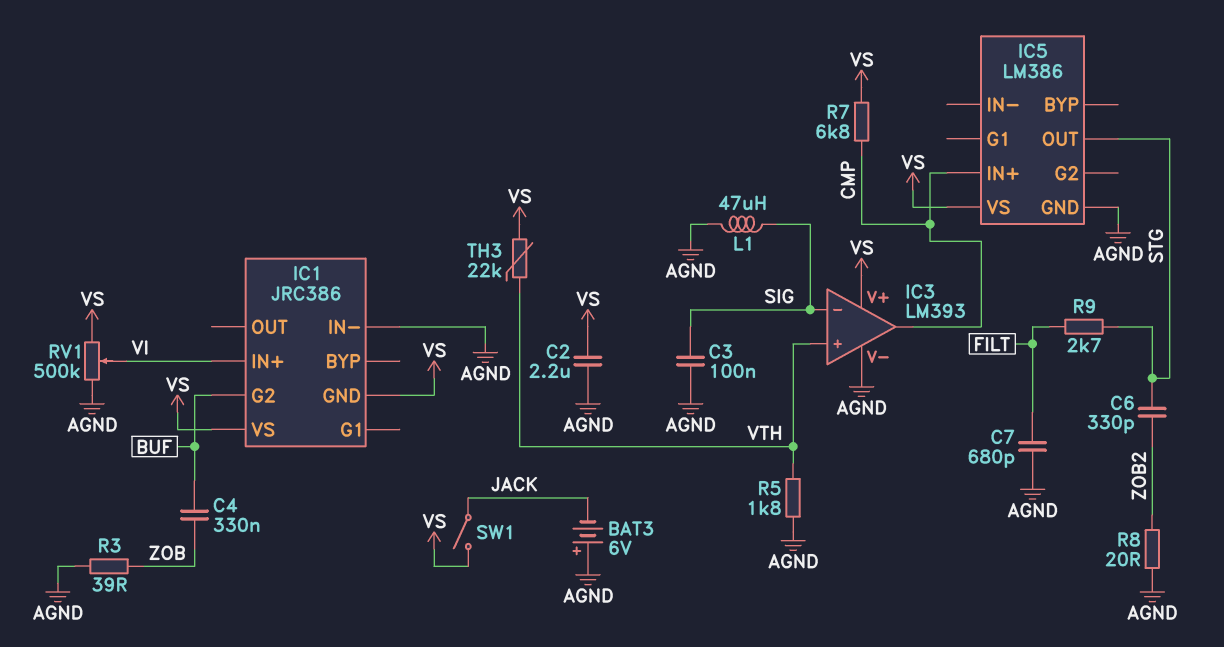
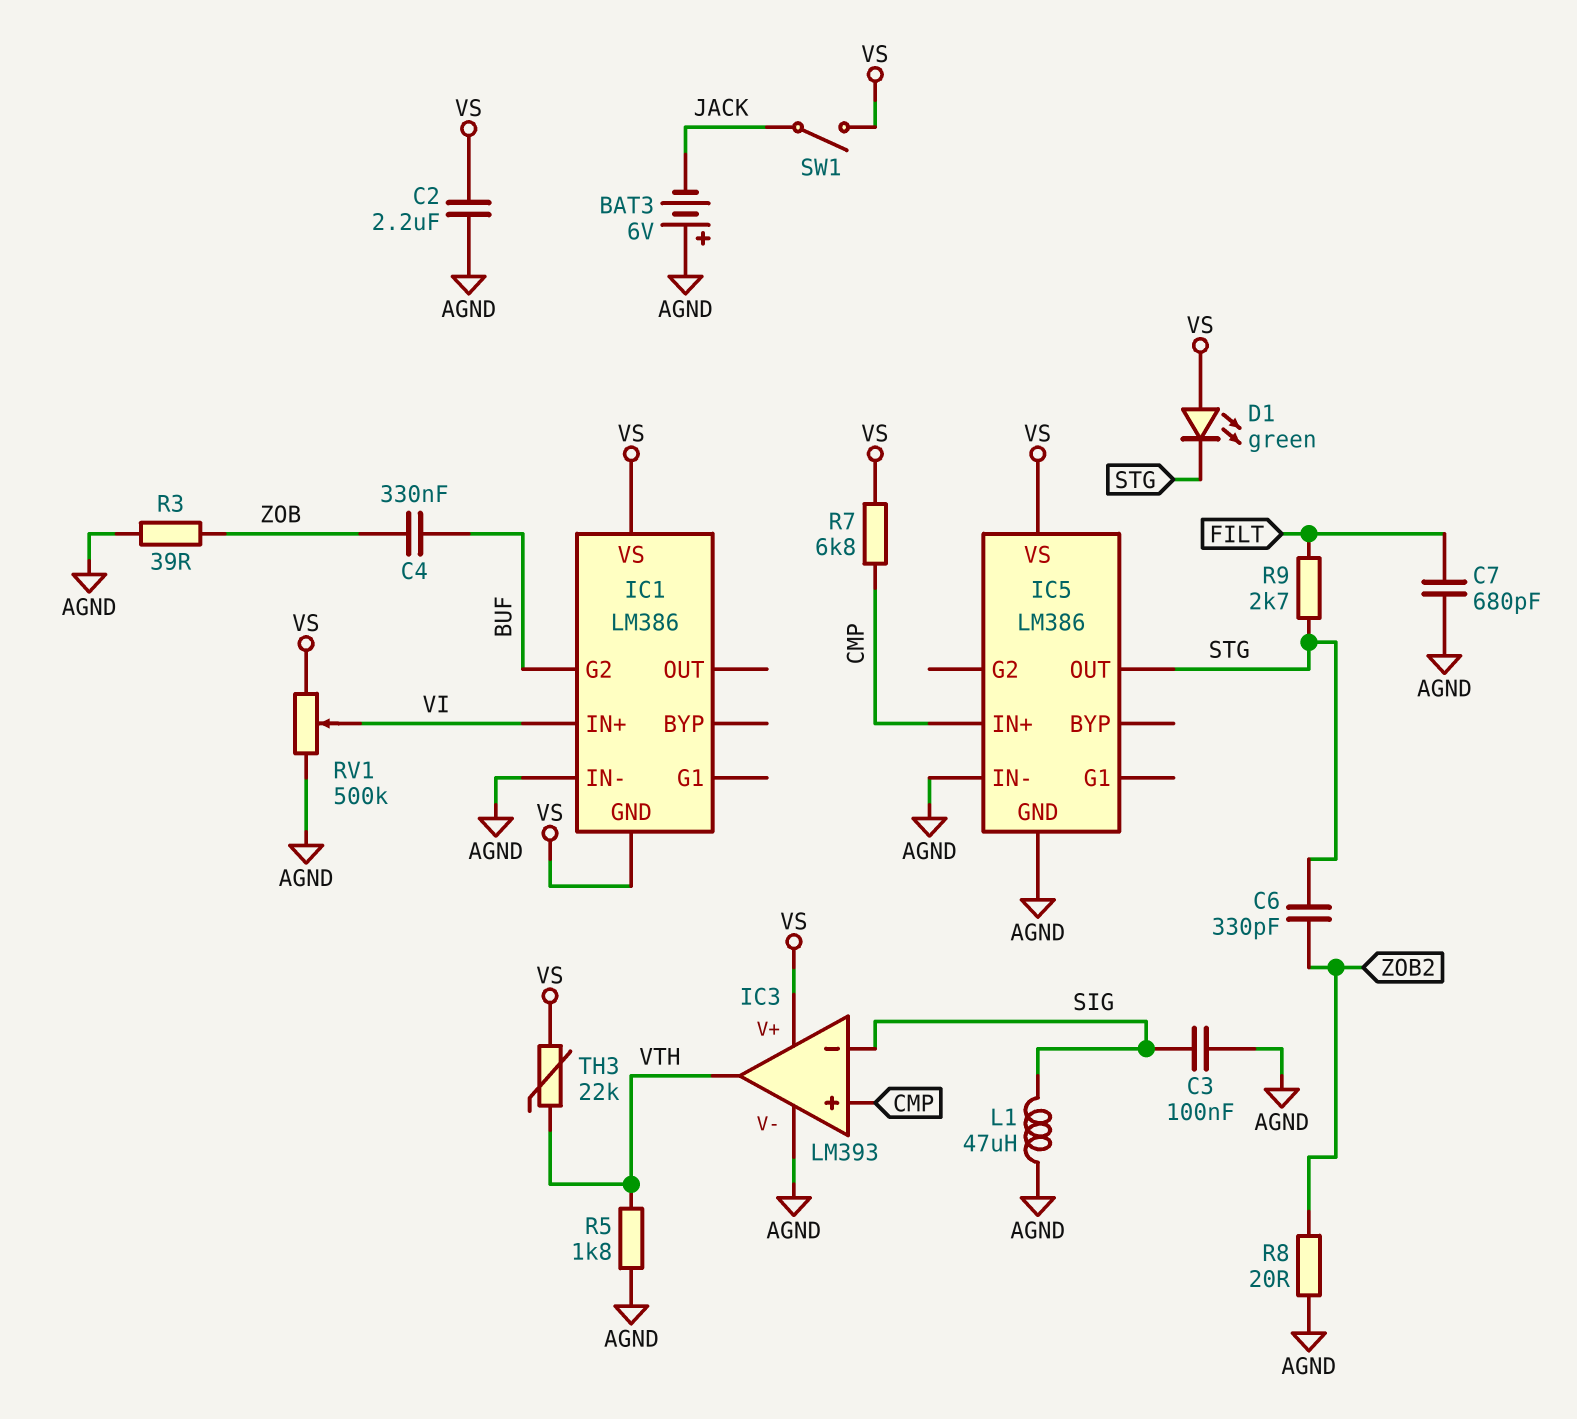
D1: none -> LED green (A VS, K STG)
IC1: JRC386 -> LM386
IC3 pin in+: VTH -> CMP
IC3 pin out: CMP -> VTH
IC5 pin IN-: none -> AGND

